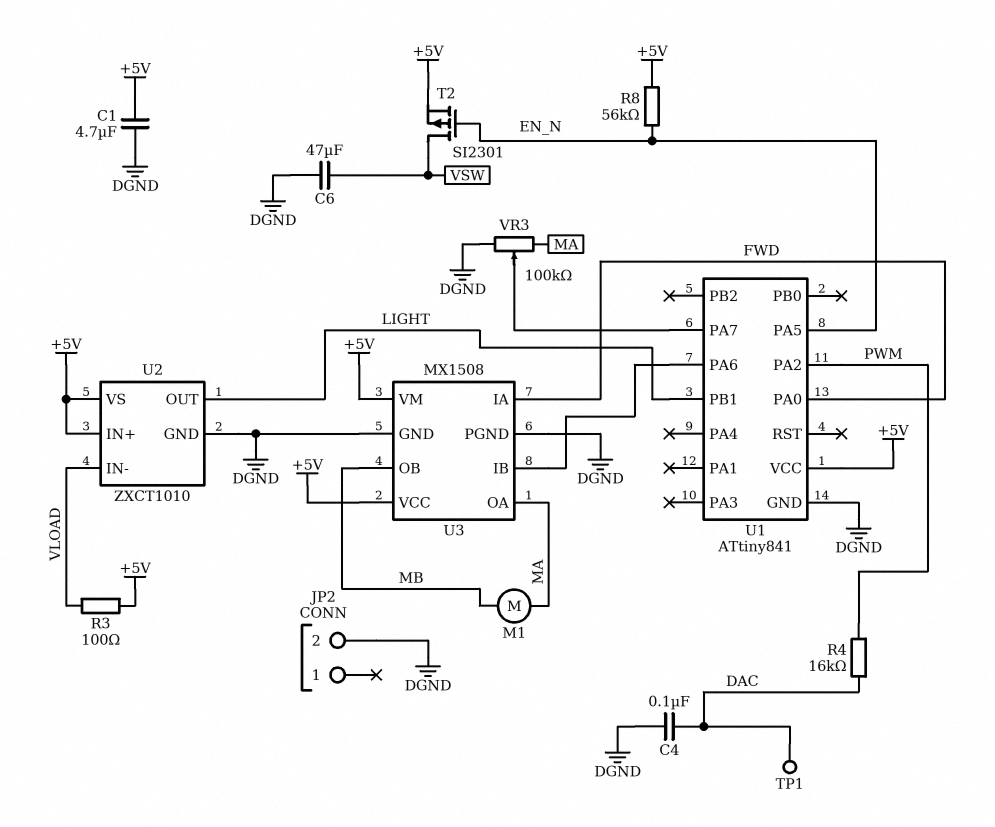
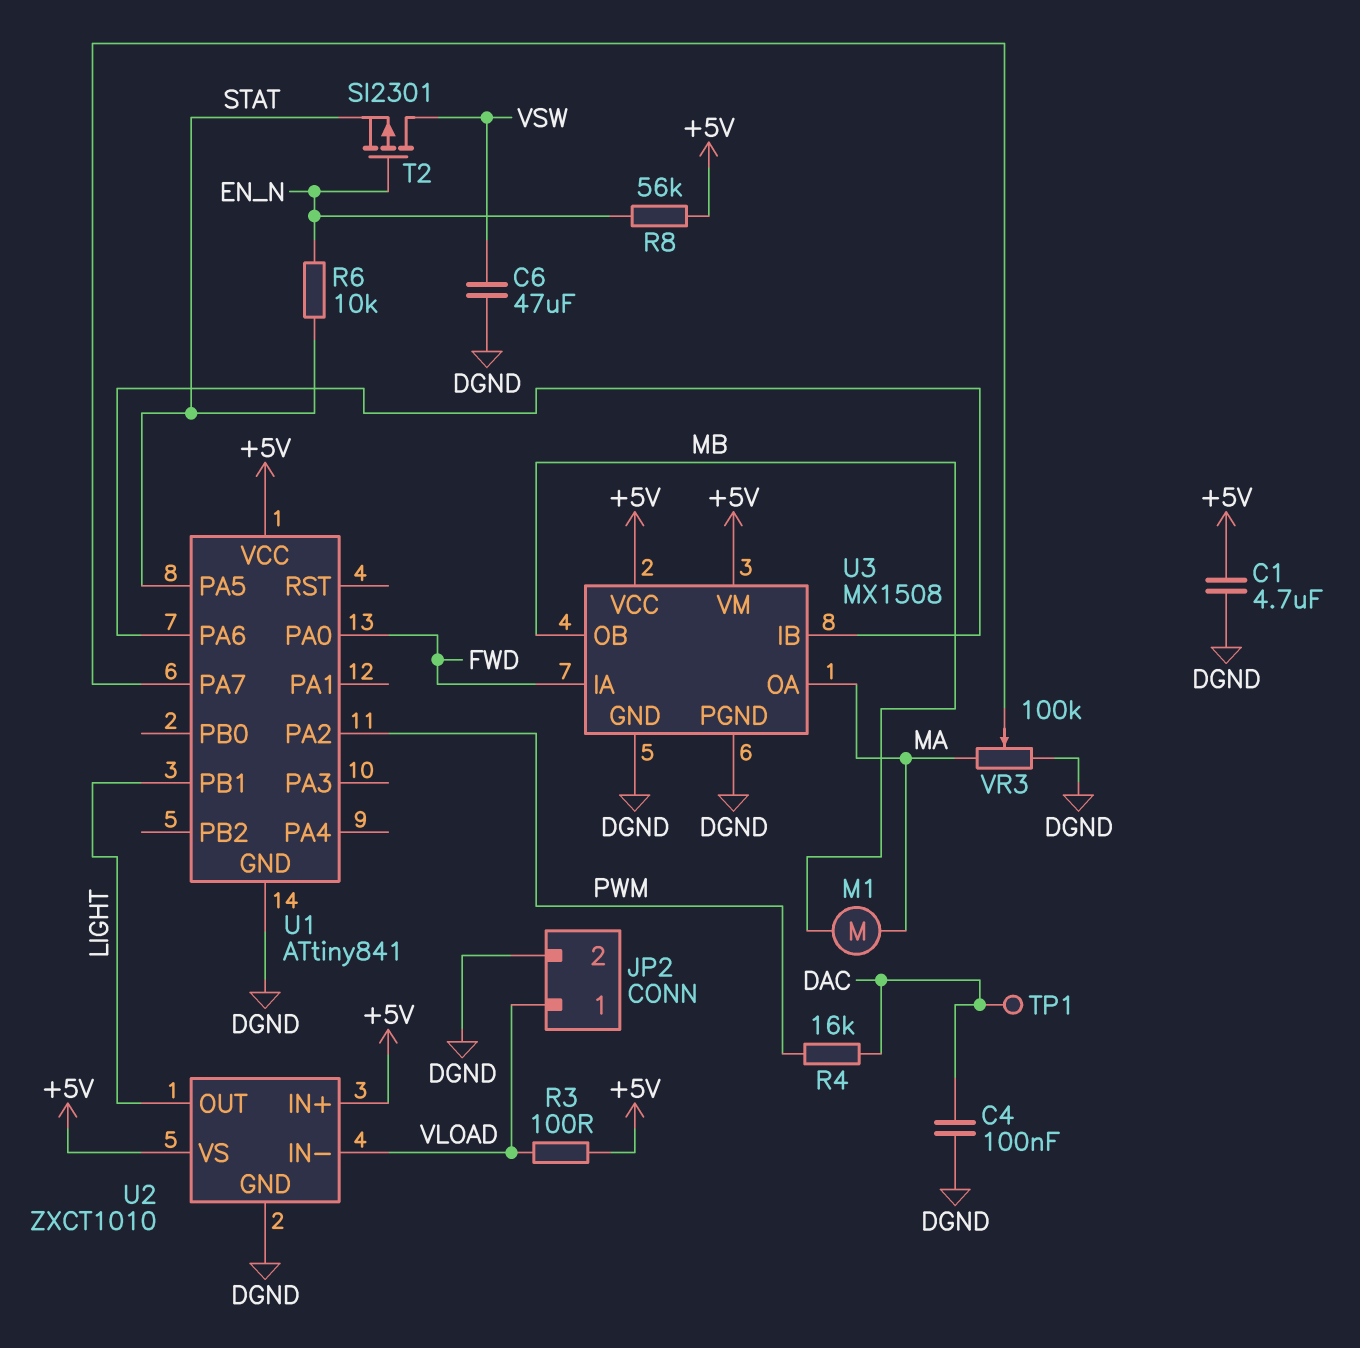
JP2 pin 1: none -> VLOAD
R6: none -> 10k (EN_N, STAT)
T2: PMOS SI2301 (G EN_N, D VSW, S +5V) -> PMOS SI2301 (G EN_N, D VSW, S STAT)
U1 pin PA5: EN_N -> STAT

